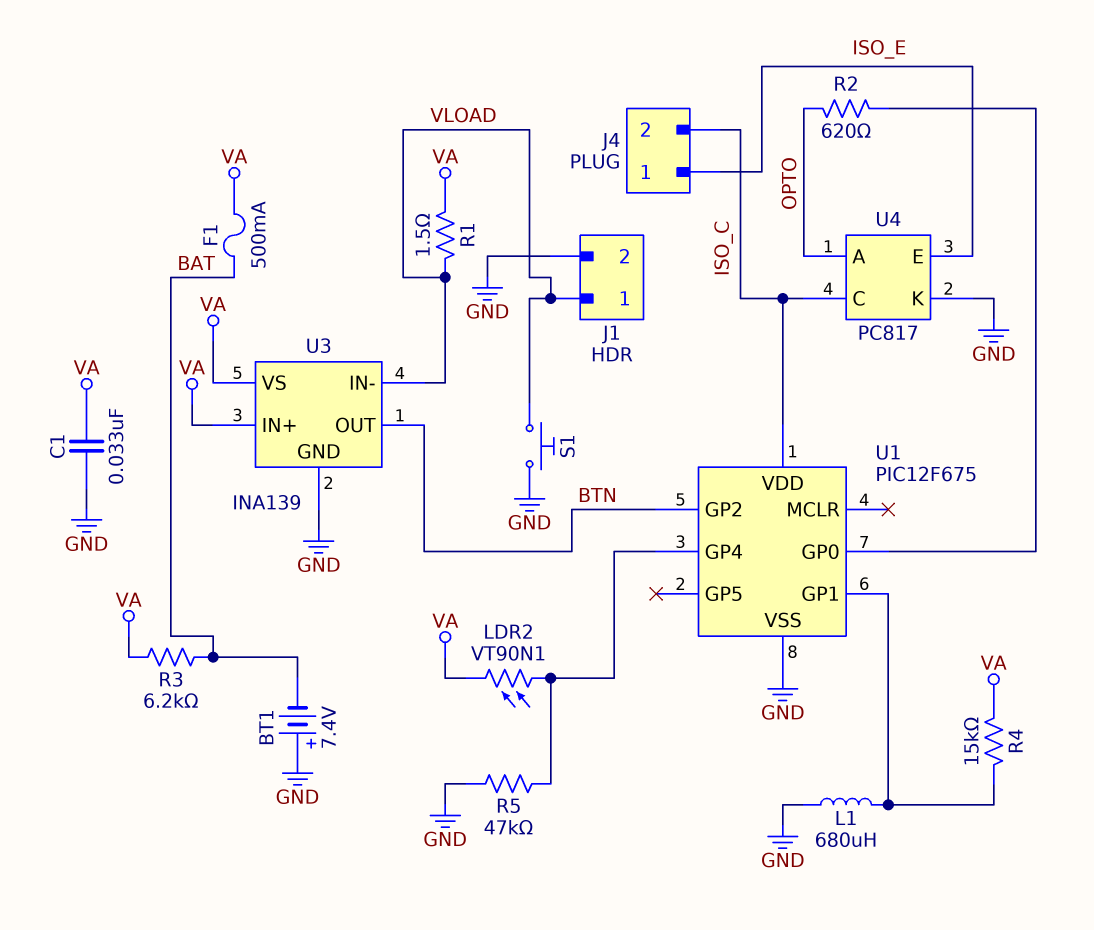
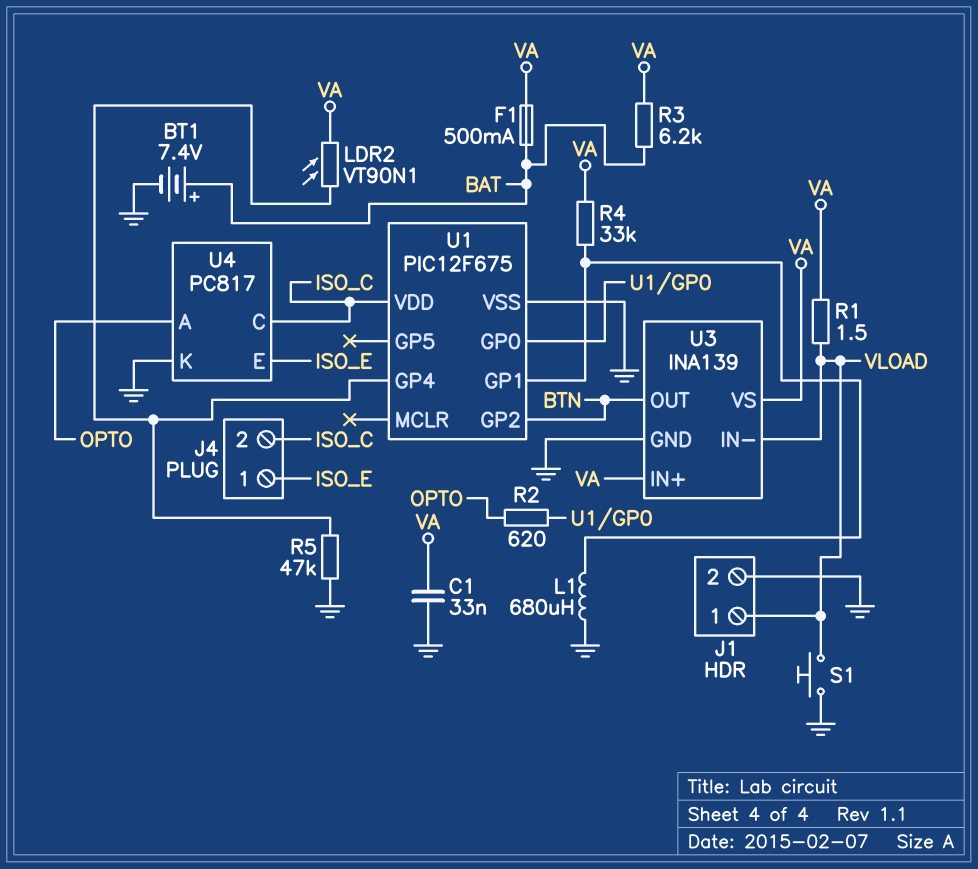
BT1: 7.4V (plus GND, minus BAT) -> 7.4V (plus BAT, minus GND)
R4: 15k (U1/GP1, VA) -> 33k (U1/GP1, VA)

